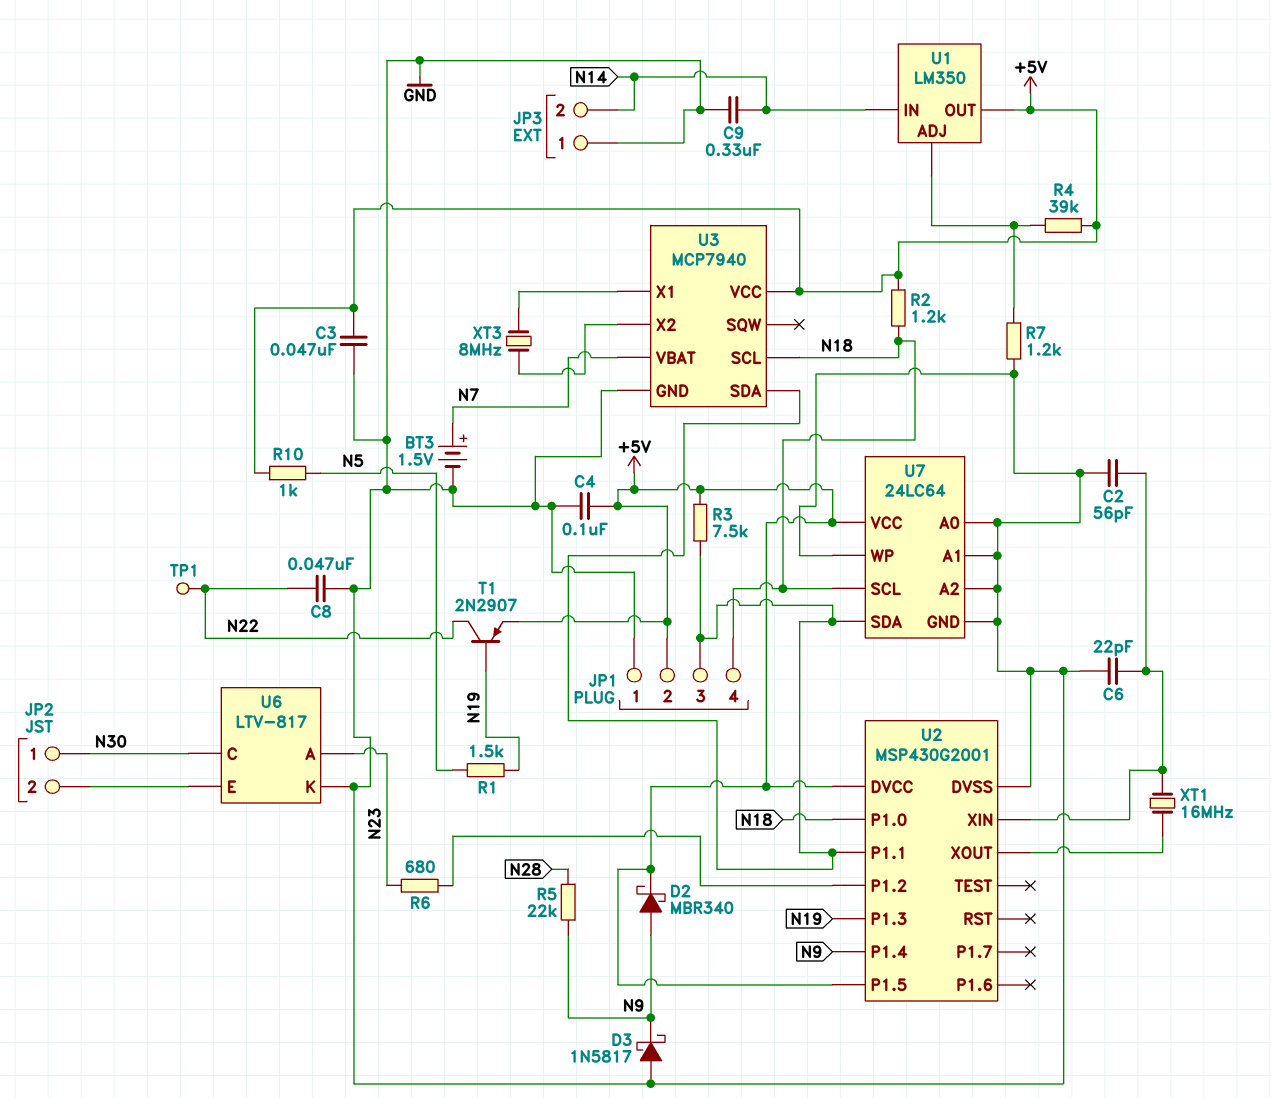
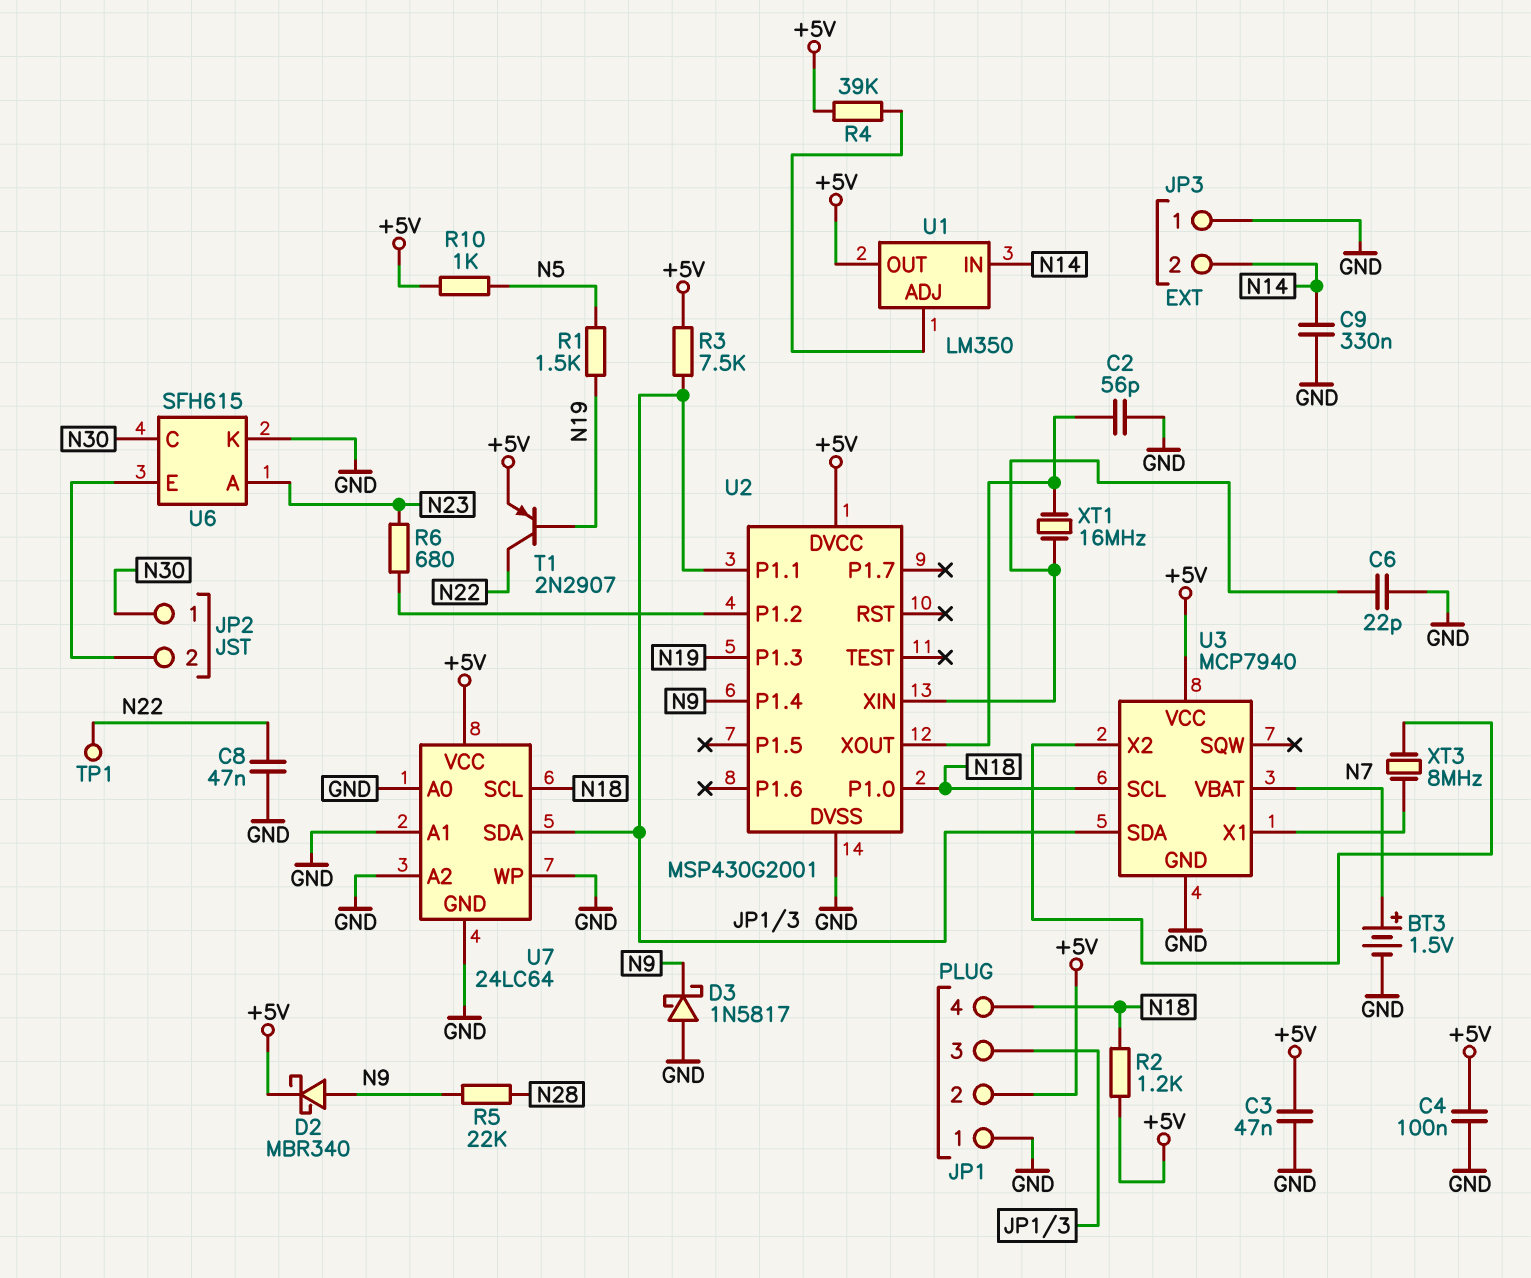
C2: 56pF (GND, U2/XIN) -> 56pF (GND, U2/XOUT)
R7: 1.2k (GND, U1/ADJ) -> none
U2 pin P1.5: +5V -> none
U6: LTV-817 -> SFH615

